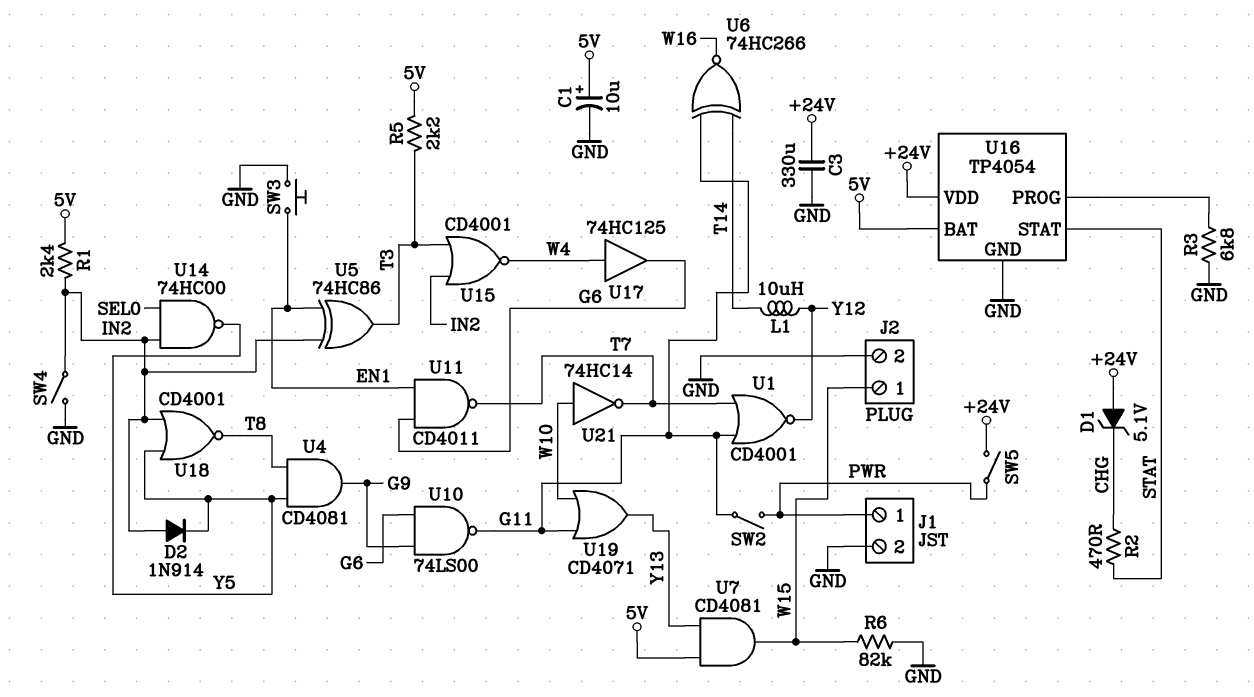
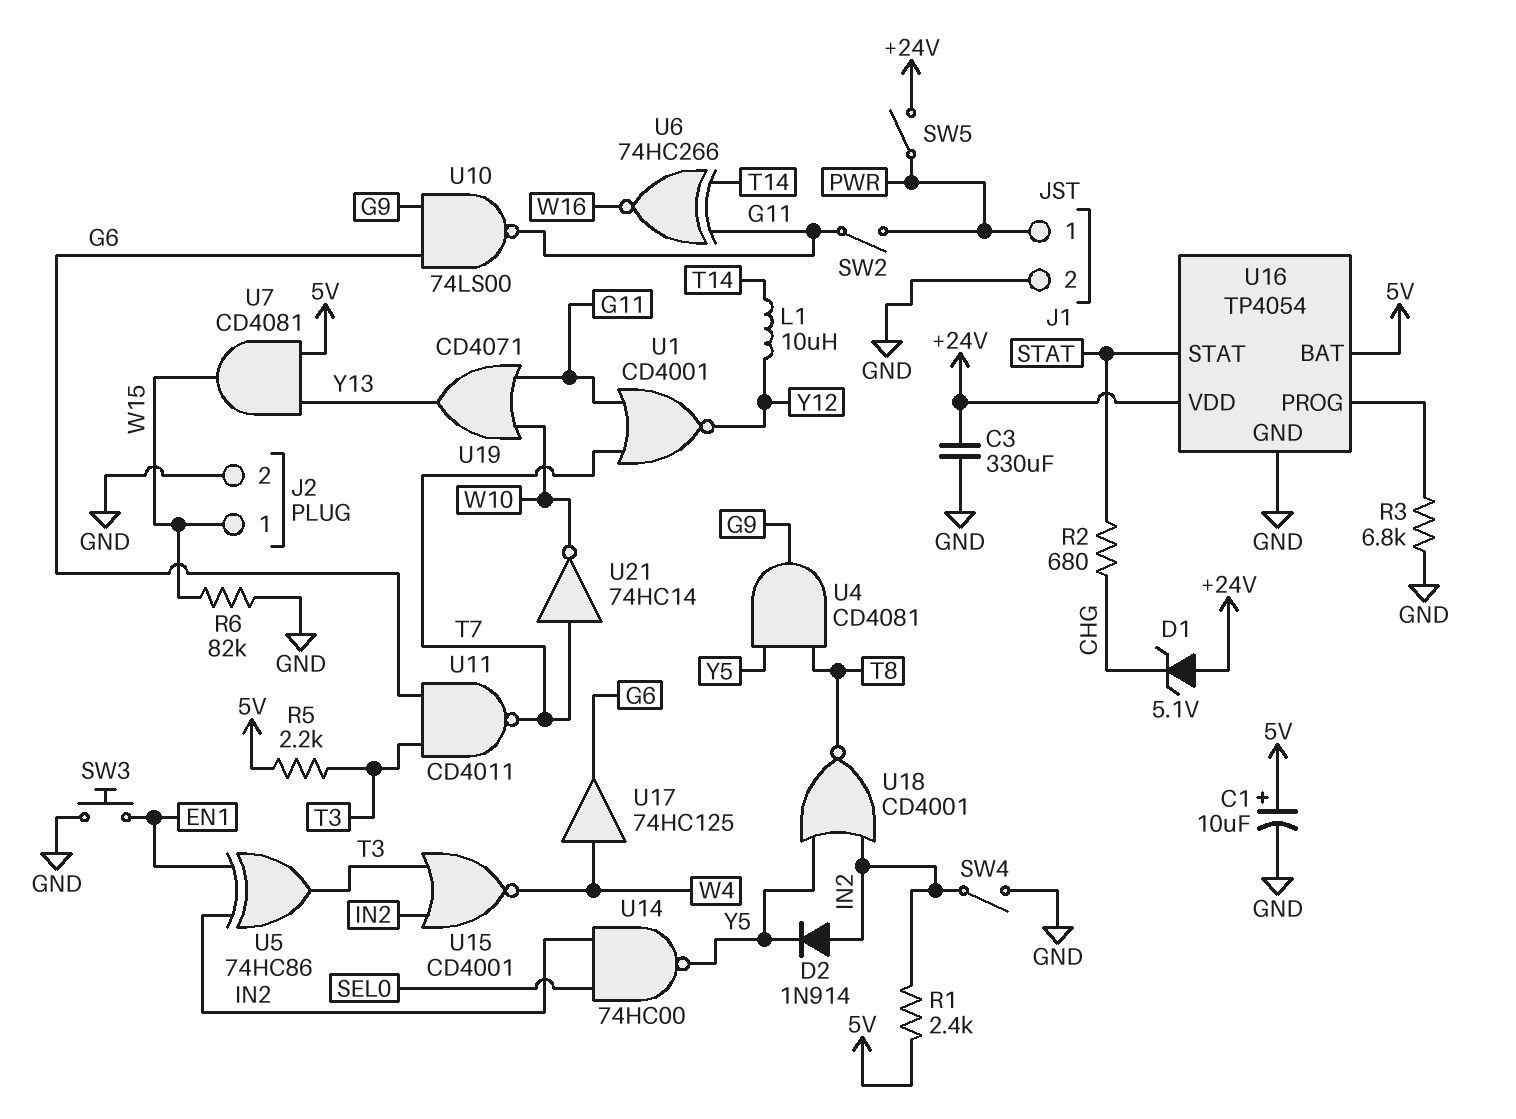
R2: 470 (CHG, STAT) -> 680 (CHG, STAT)
U11: NAND CD4011 (in EN1, in G6, out T7) -> NAND CD4011 (in G6, in T3, out T7)
U21: NOT 74HC14 (in W10, out T7) -> NOT 74HC14 (in T7, out W10)

